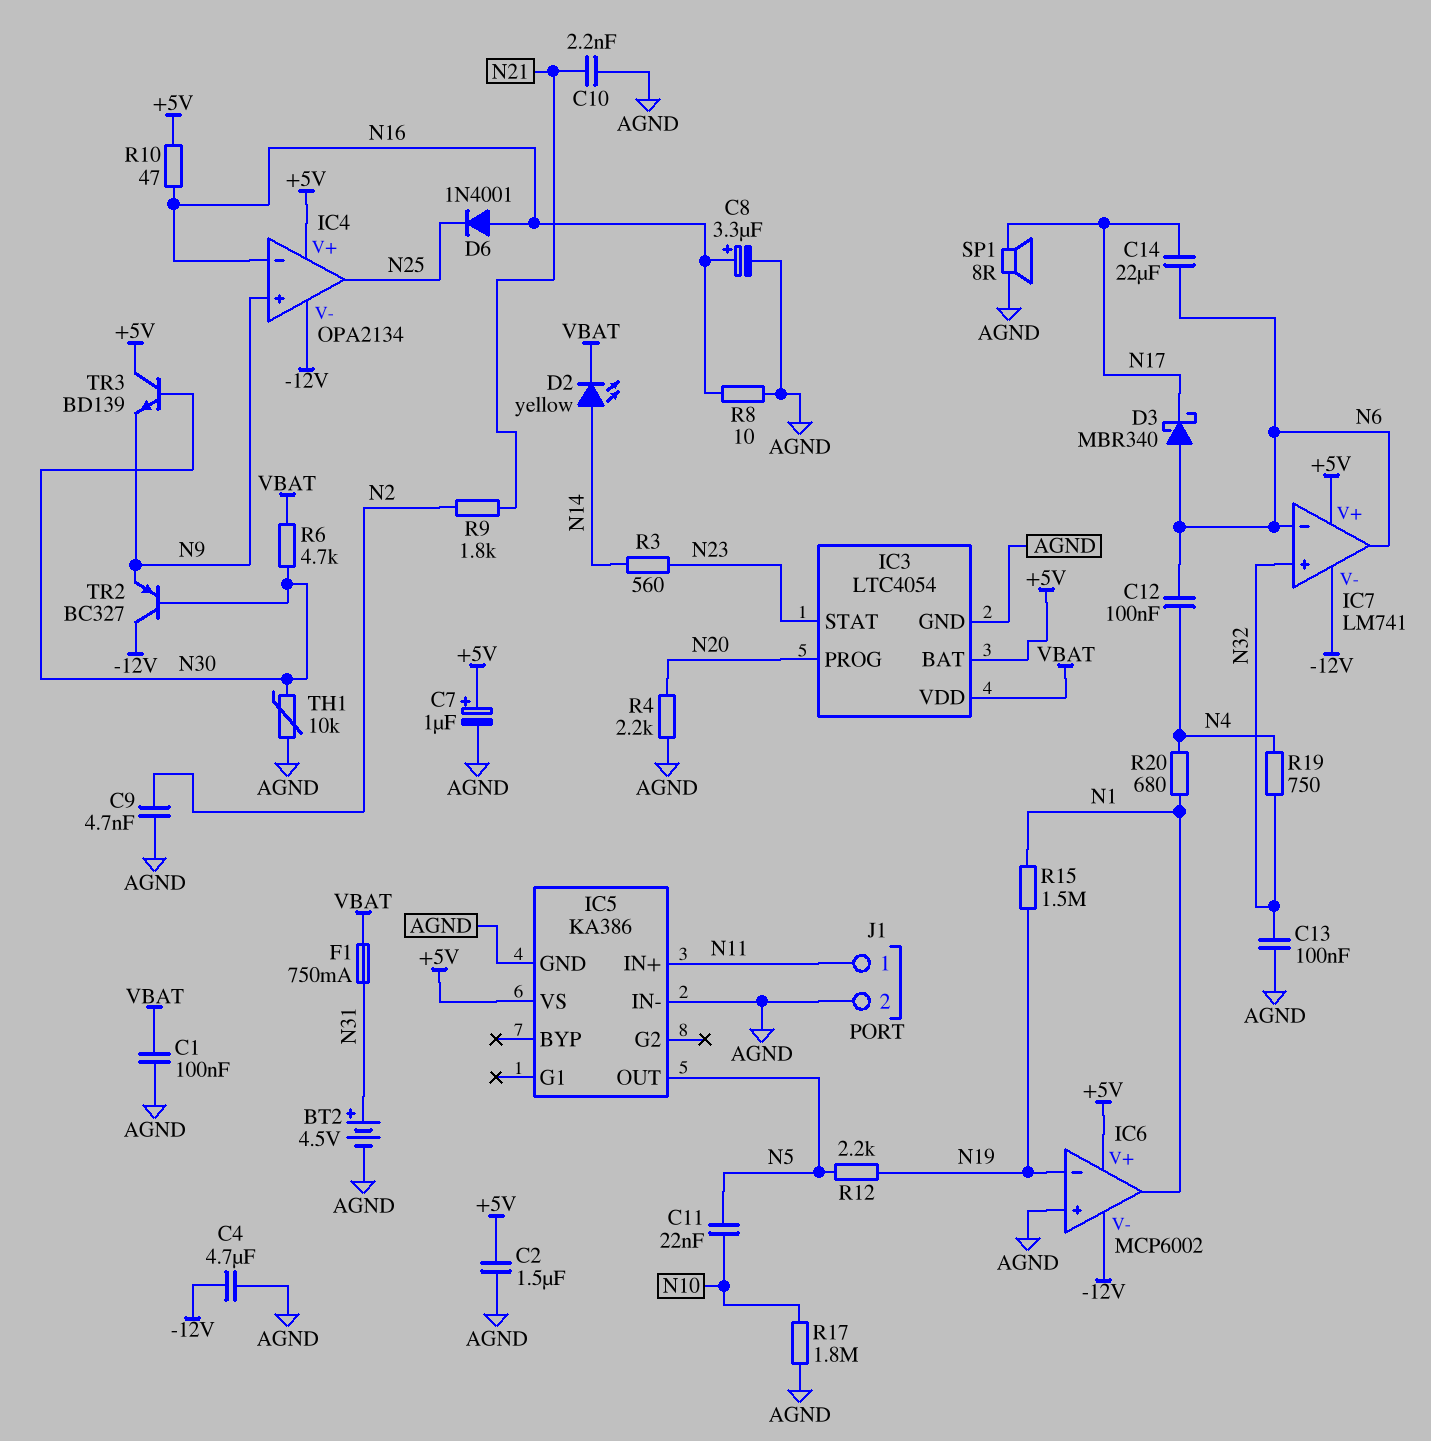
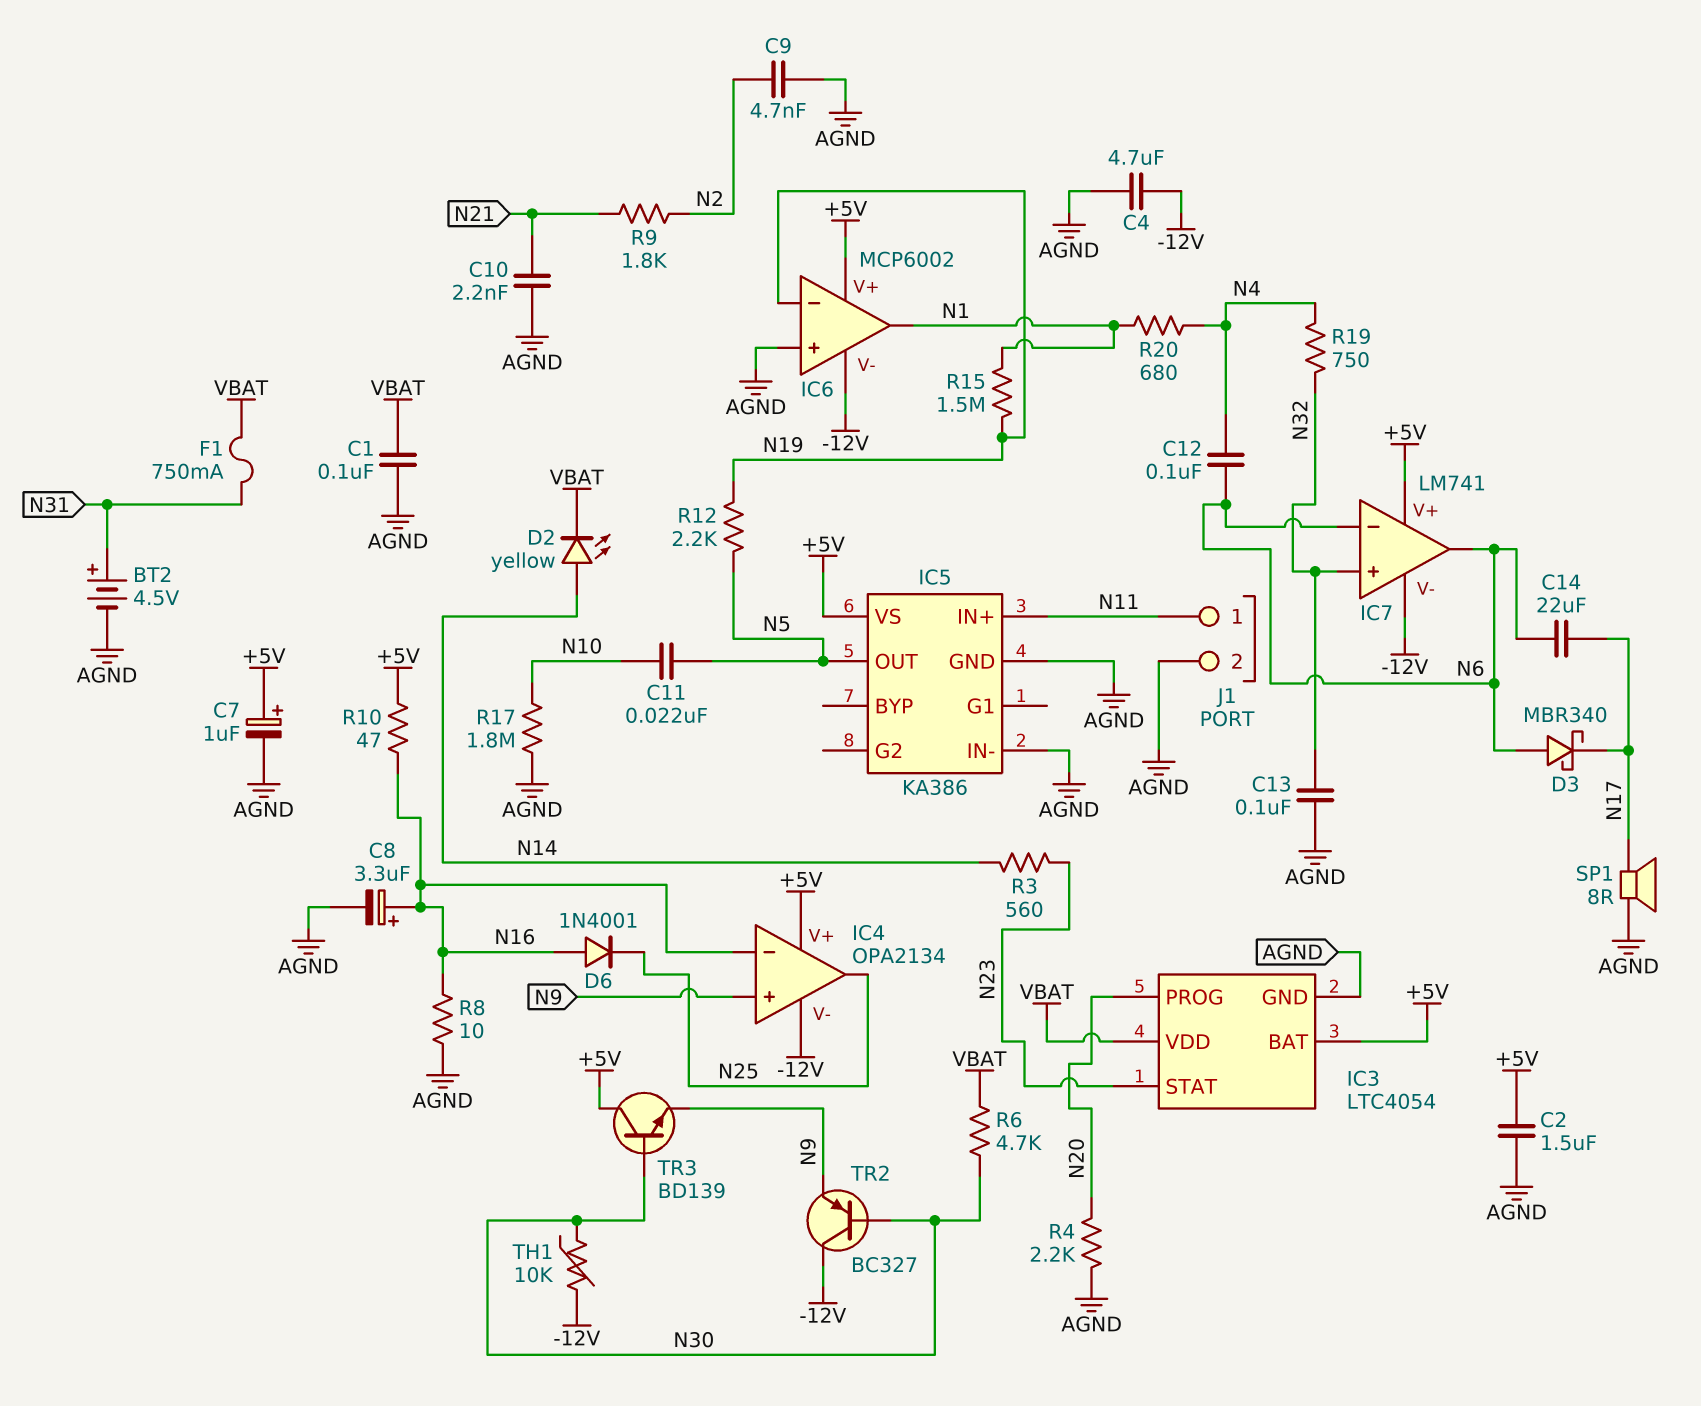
TH1: 10k (AGND, N30) -> 10k (-12V, N30)

